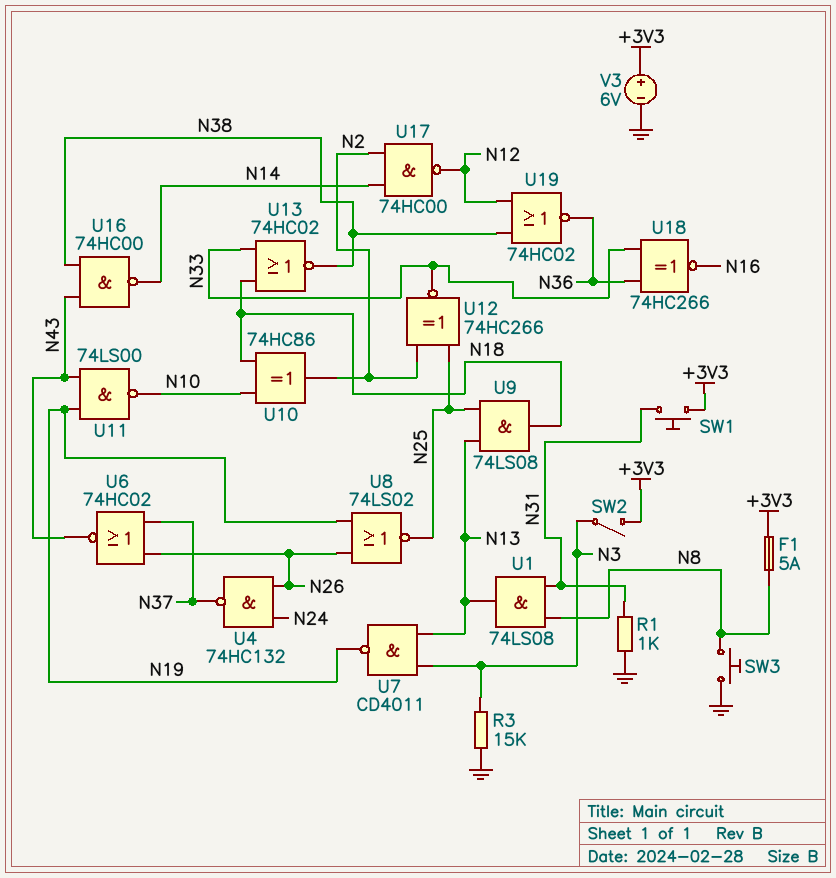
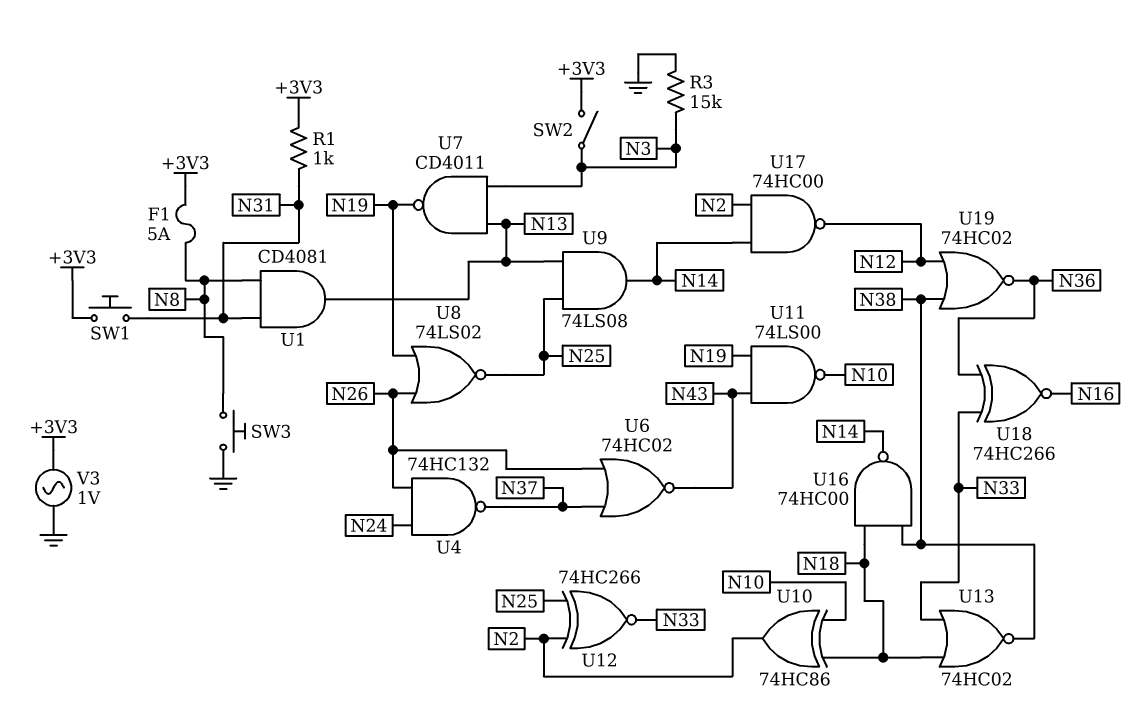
R1: 1k (GND, N31) -> 1k (+3V3, N31)
U1: AND 74LS08 (in N8, in N31, out N13) -> AND CD4081 (in N8, in N31, out N13)
U9: AND 74LS08 (in N13, in N25, out N18) -> AND 74LS08 (in N13, in N25, out N14)
U16: NAND 74HC00 (in N38, in N43, out N14) -> NAND 74HC00 (in N18, in N38, out N14)
V3: 6V (plus +3V3, minus GND) -> AC 1V (+3V3, GND)

